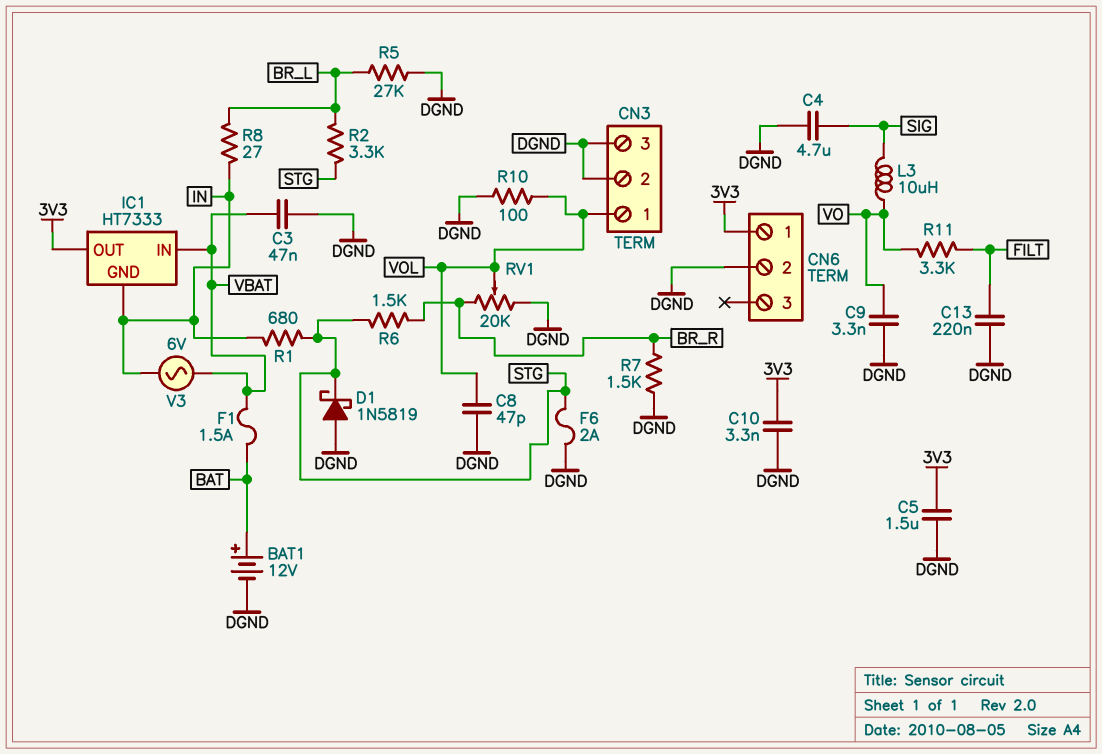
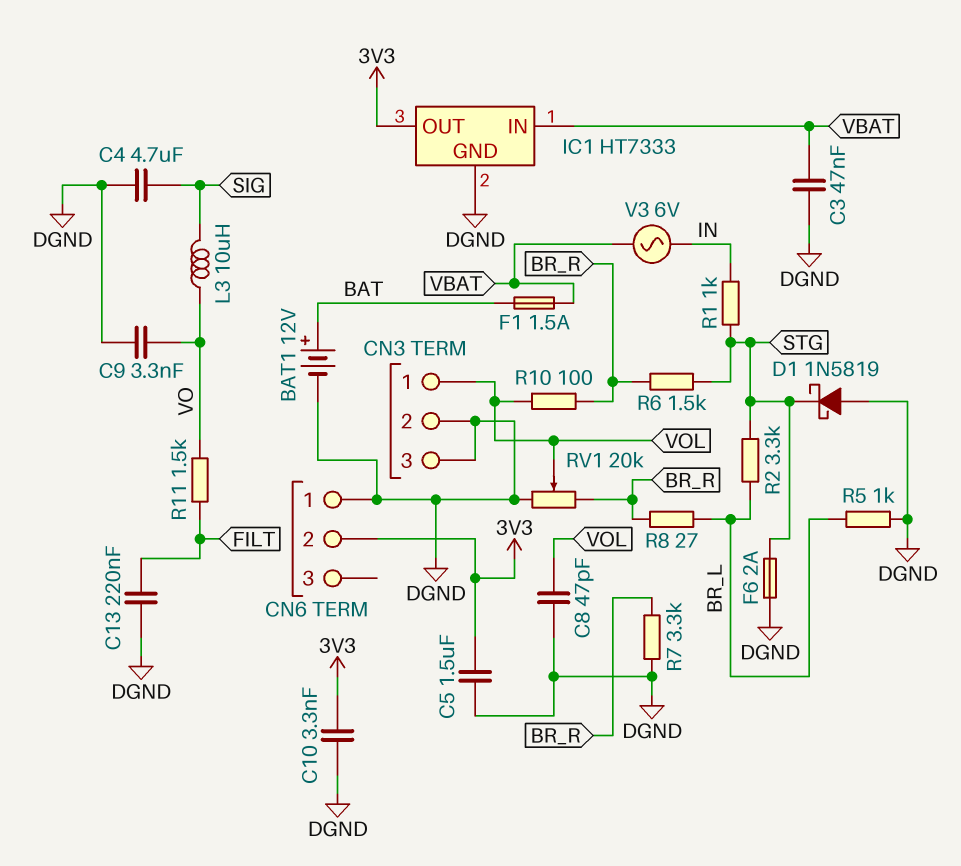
CN6 pin 1: 3V3 -> DGND
CN6 pin 2: DGND -> 3V3
IC1 pin GND: IN -> DGND
R1: 680 (IN, STG) -> 1k (IN, STG)
R5: 27k (BR_L, DGND) -> 1k (BR_L, DGND)
R7: 1.5k (BR_R, DGND) -> 3.3k (BR_R, DGND)
R8: 27 (BR_L, IN) -> 27 (BR_L, BR_R)
R10: 100 (DGND, VOL) -> 100 (BR_R, VOL)
R11: 3.3k (FILT, VO) -> 1.5k (FILT, VO)

